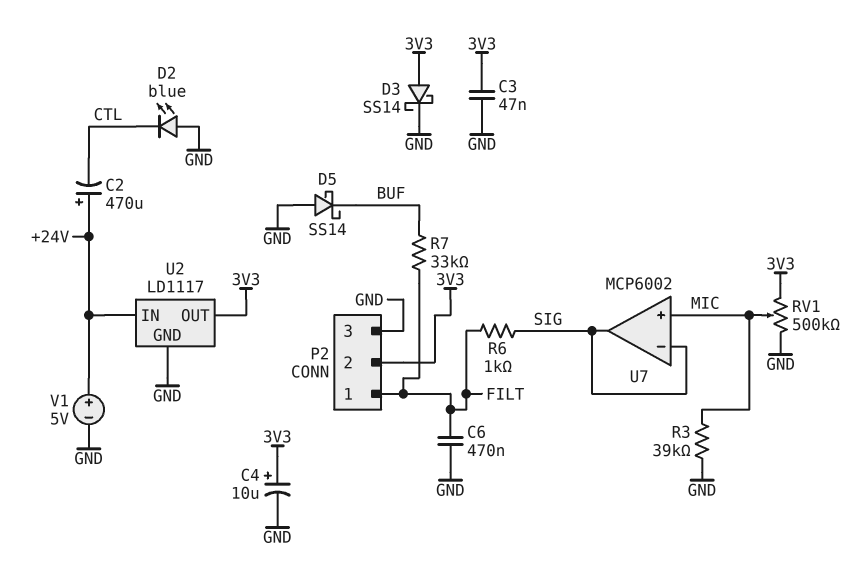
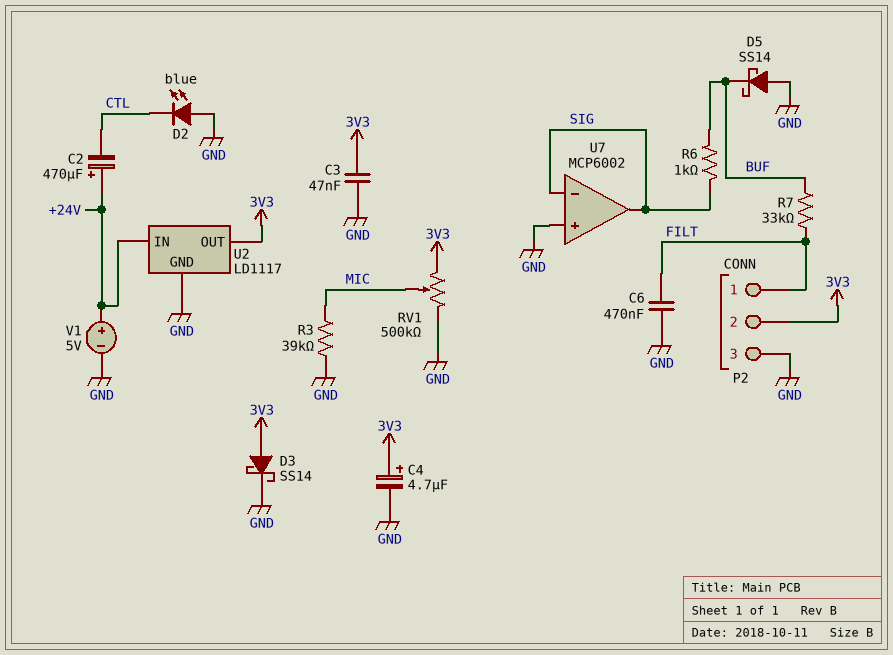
C4: 10uF (plus 3V3, minus GND) -> 4.7uF (plus 3V3, minus GND)
R6: 1k (FILT, SIG) -> 1k (BUF, SIG)
U7 pin in+: MIC -> GND

